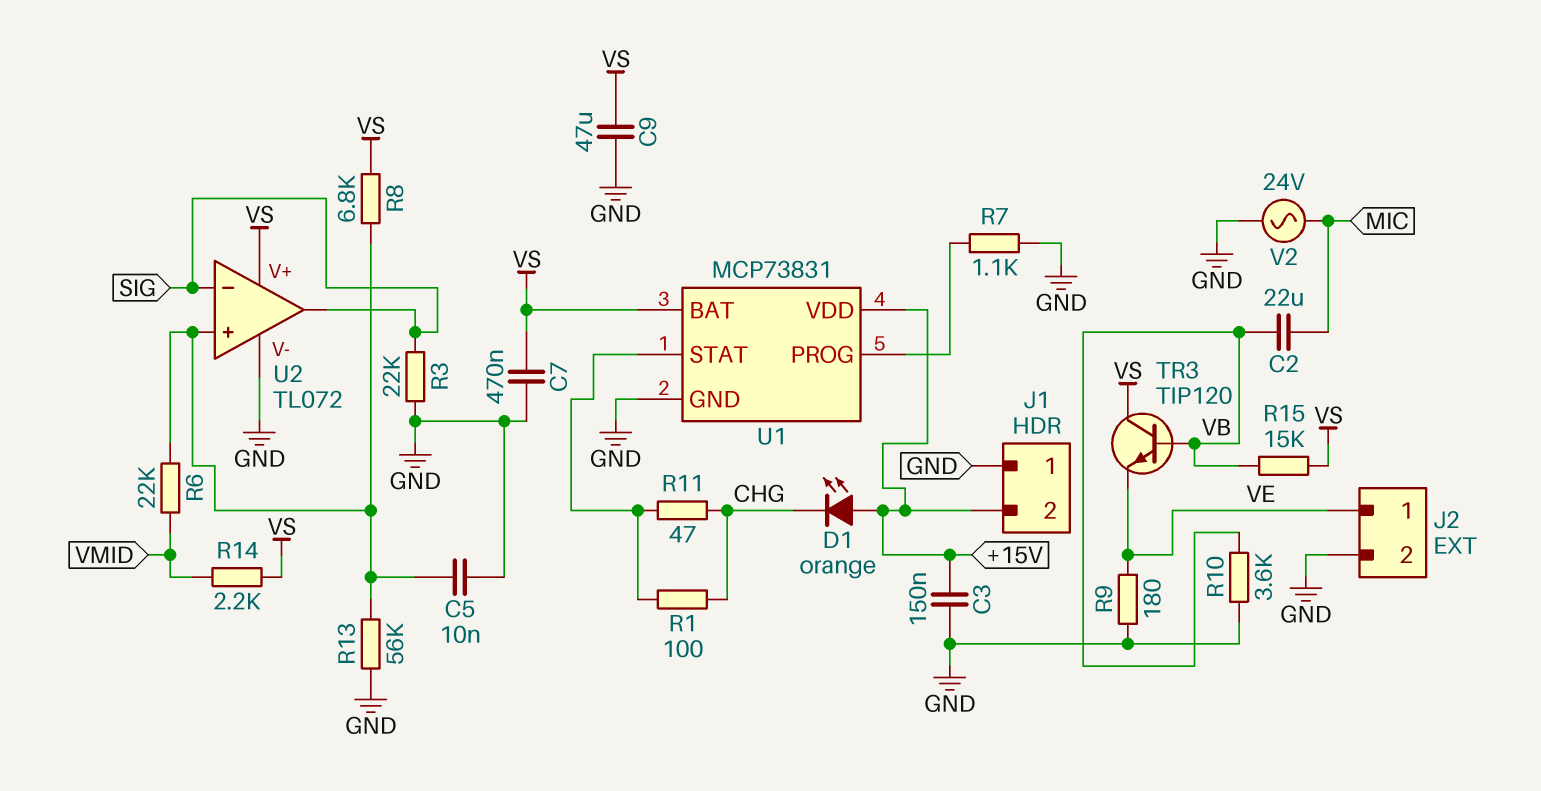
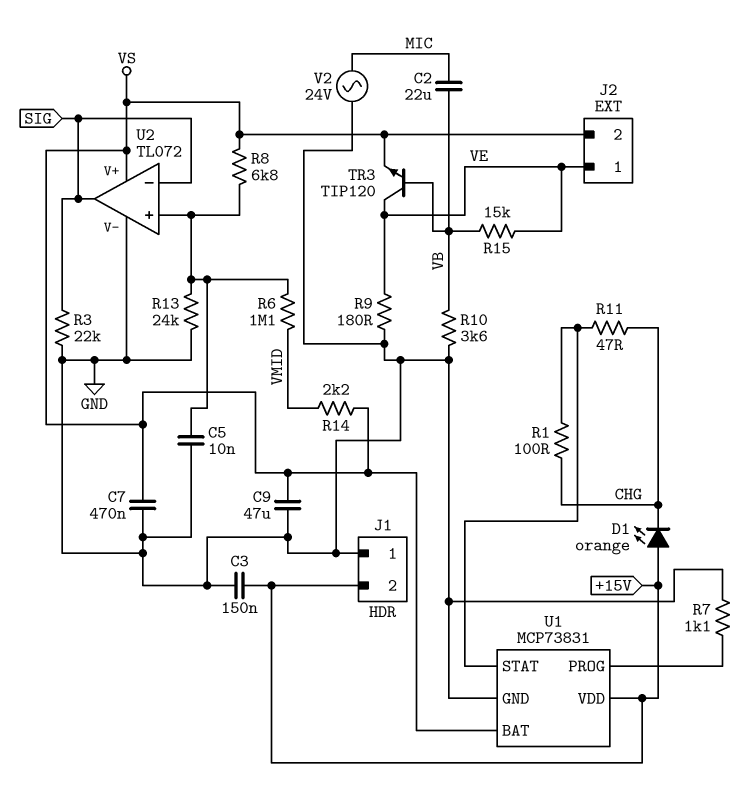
J2 pin 2: GND -> VS
R6: 22k (U2/in+, VMID) -> 1.1M (U2/in+, VMID)
R13: 56k (GND, U2/in+) -> 24k (GND, U2/in+)
R15: 15k (VB, VS) -> 15k (VB, VE)
TR3: NPN TIP120 (B VB, C VS, E VE) -> NPN TIP120 (B VB, C VE, E VS)

